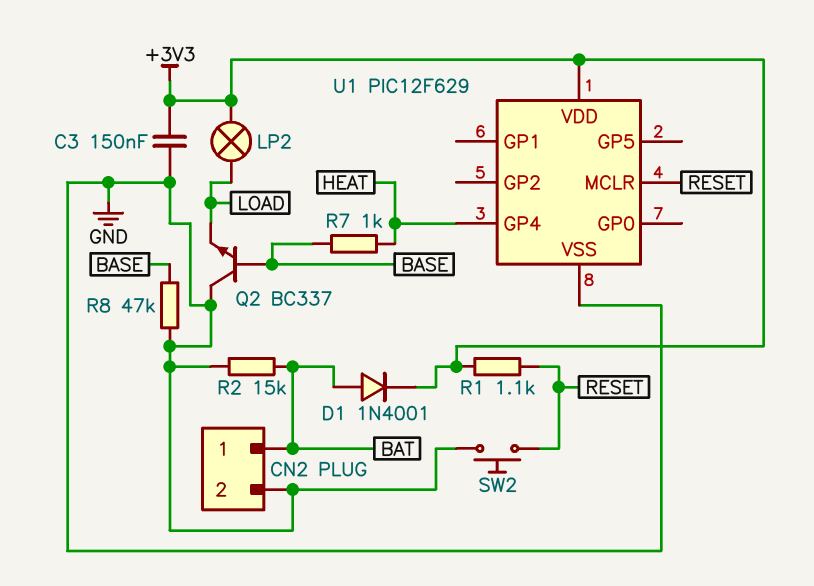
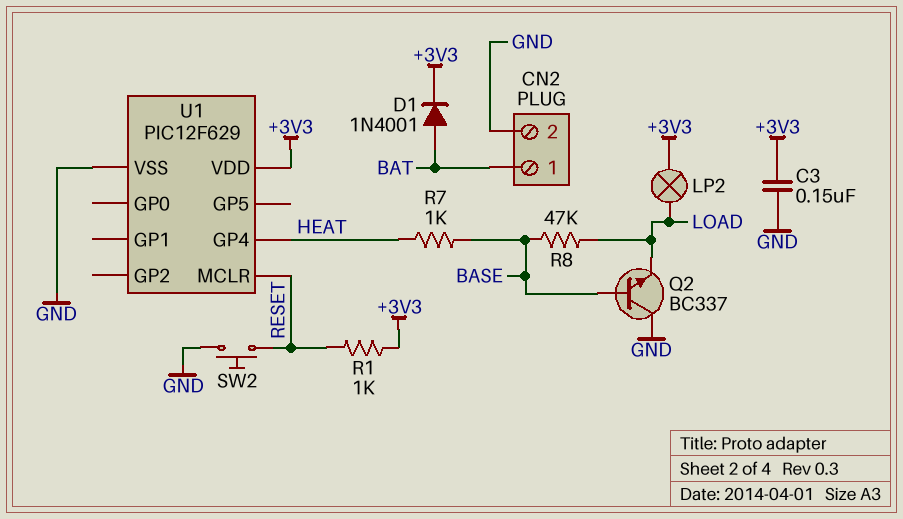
R1: 1.1k (+3V3, RESET) -> 1k (+3V3, RESET)
R2: 15k (BAT, GND) -> none
R8: 47k (BASE, GND) -> 47k (BASE, LOAD)

